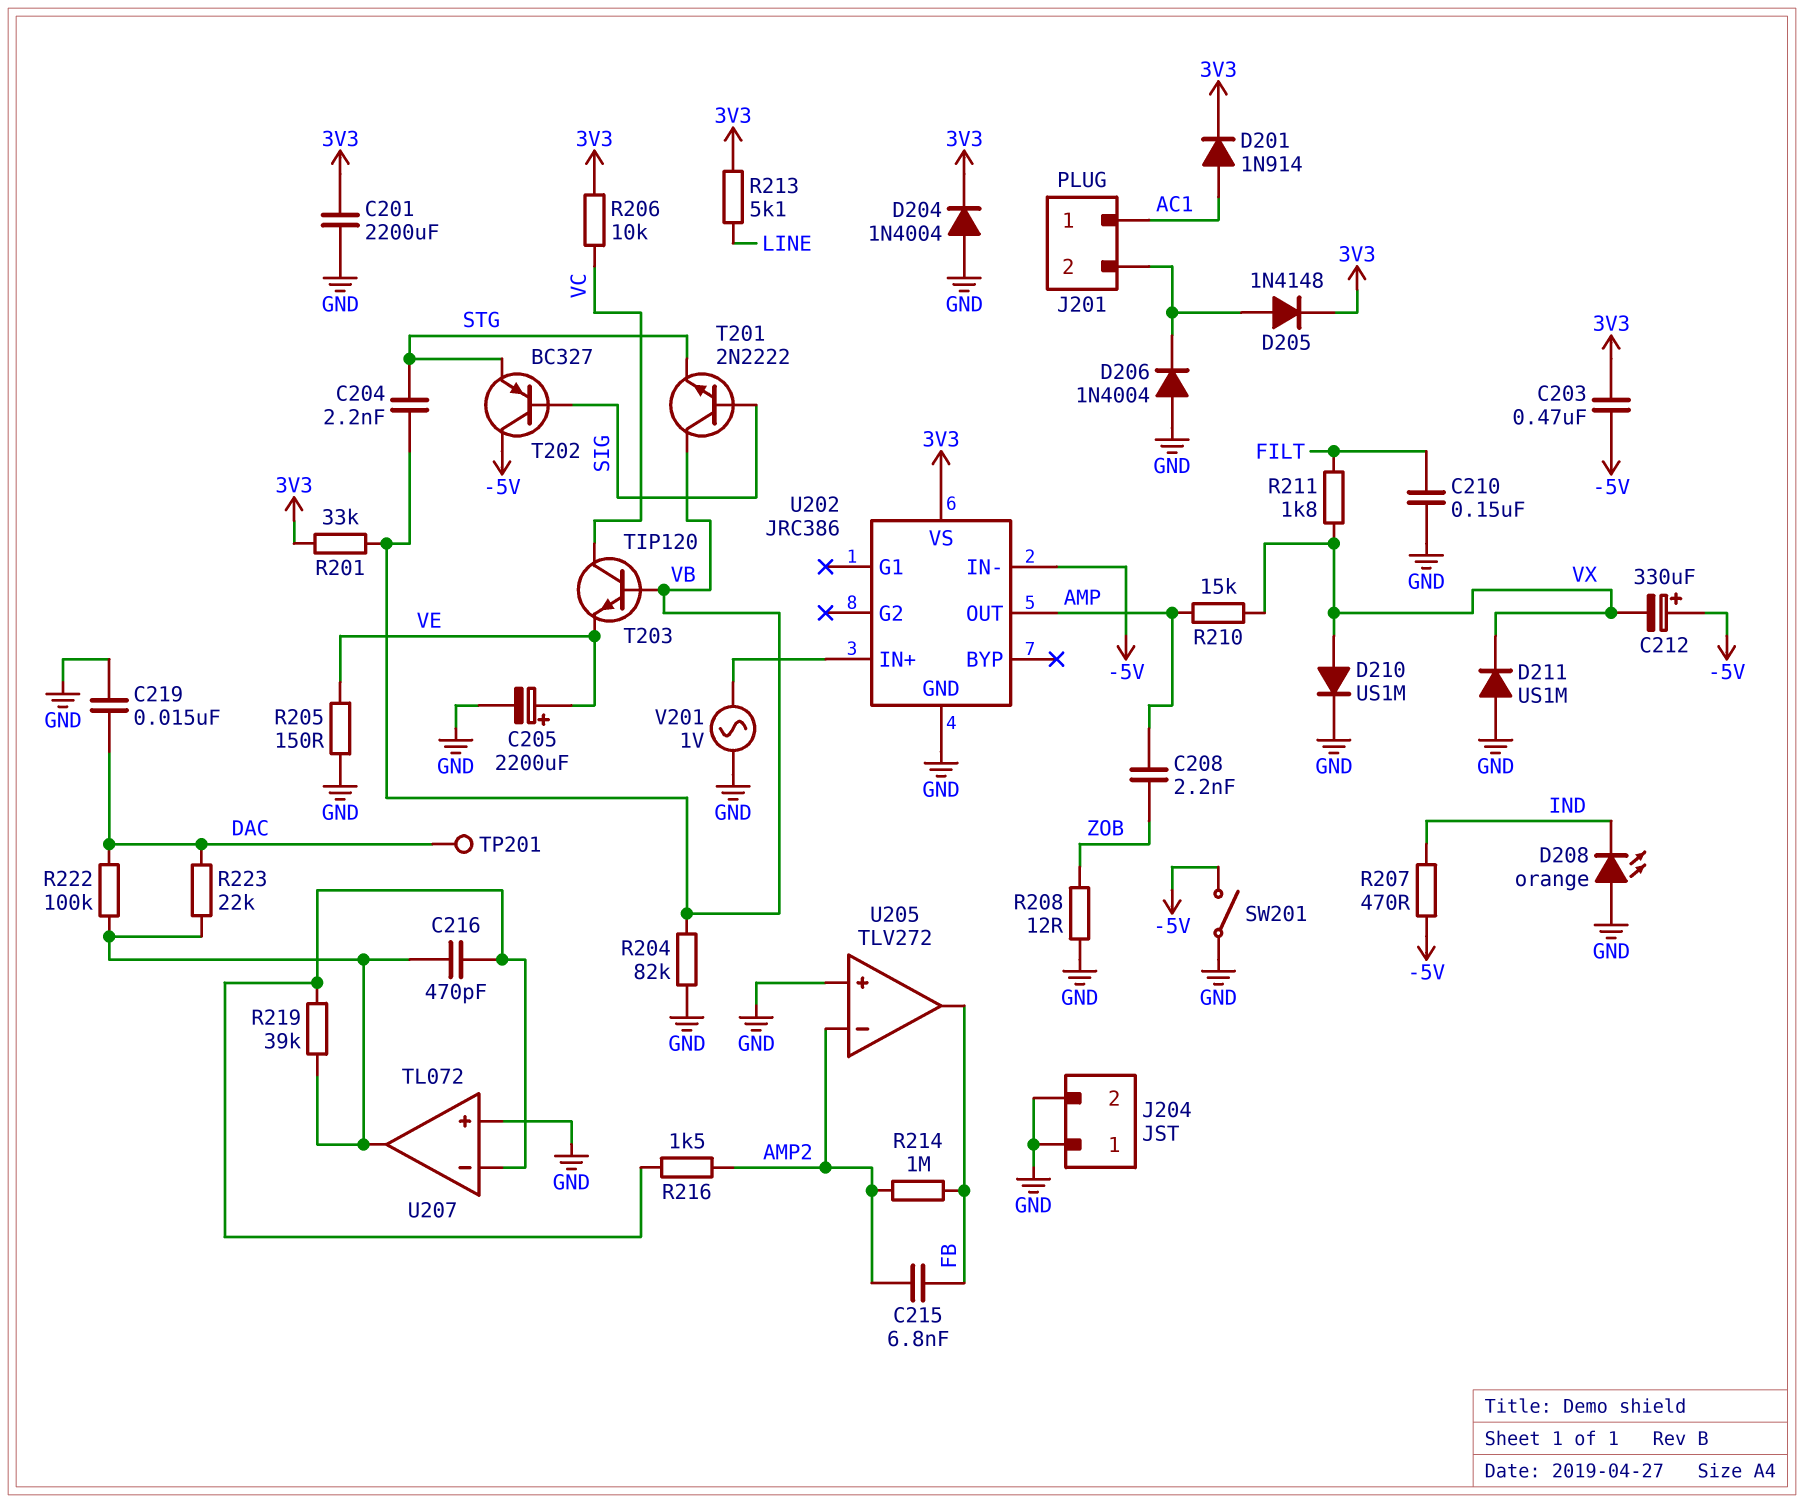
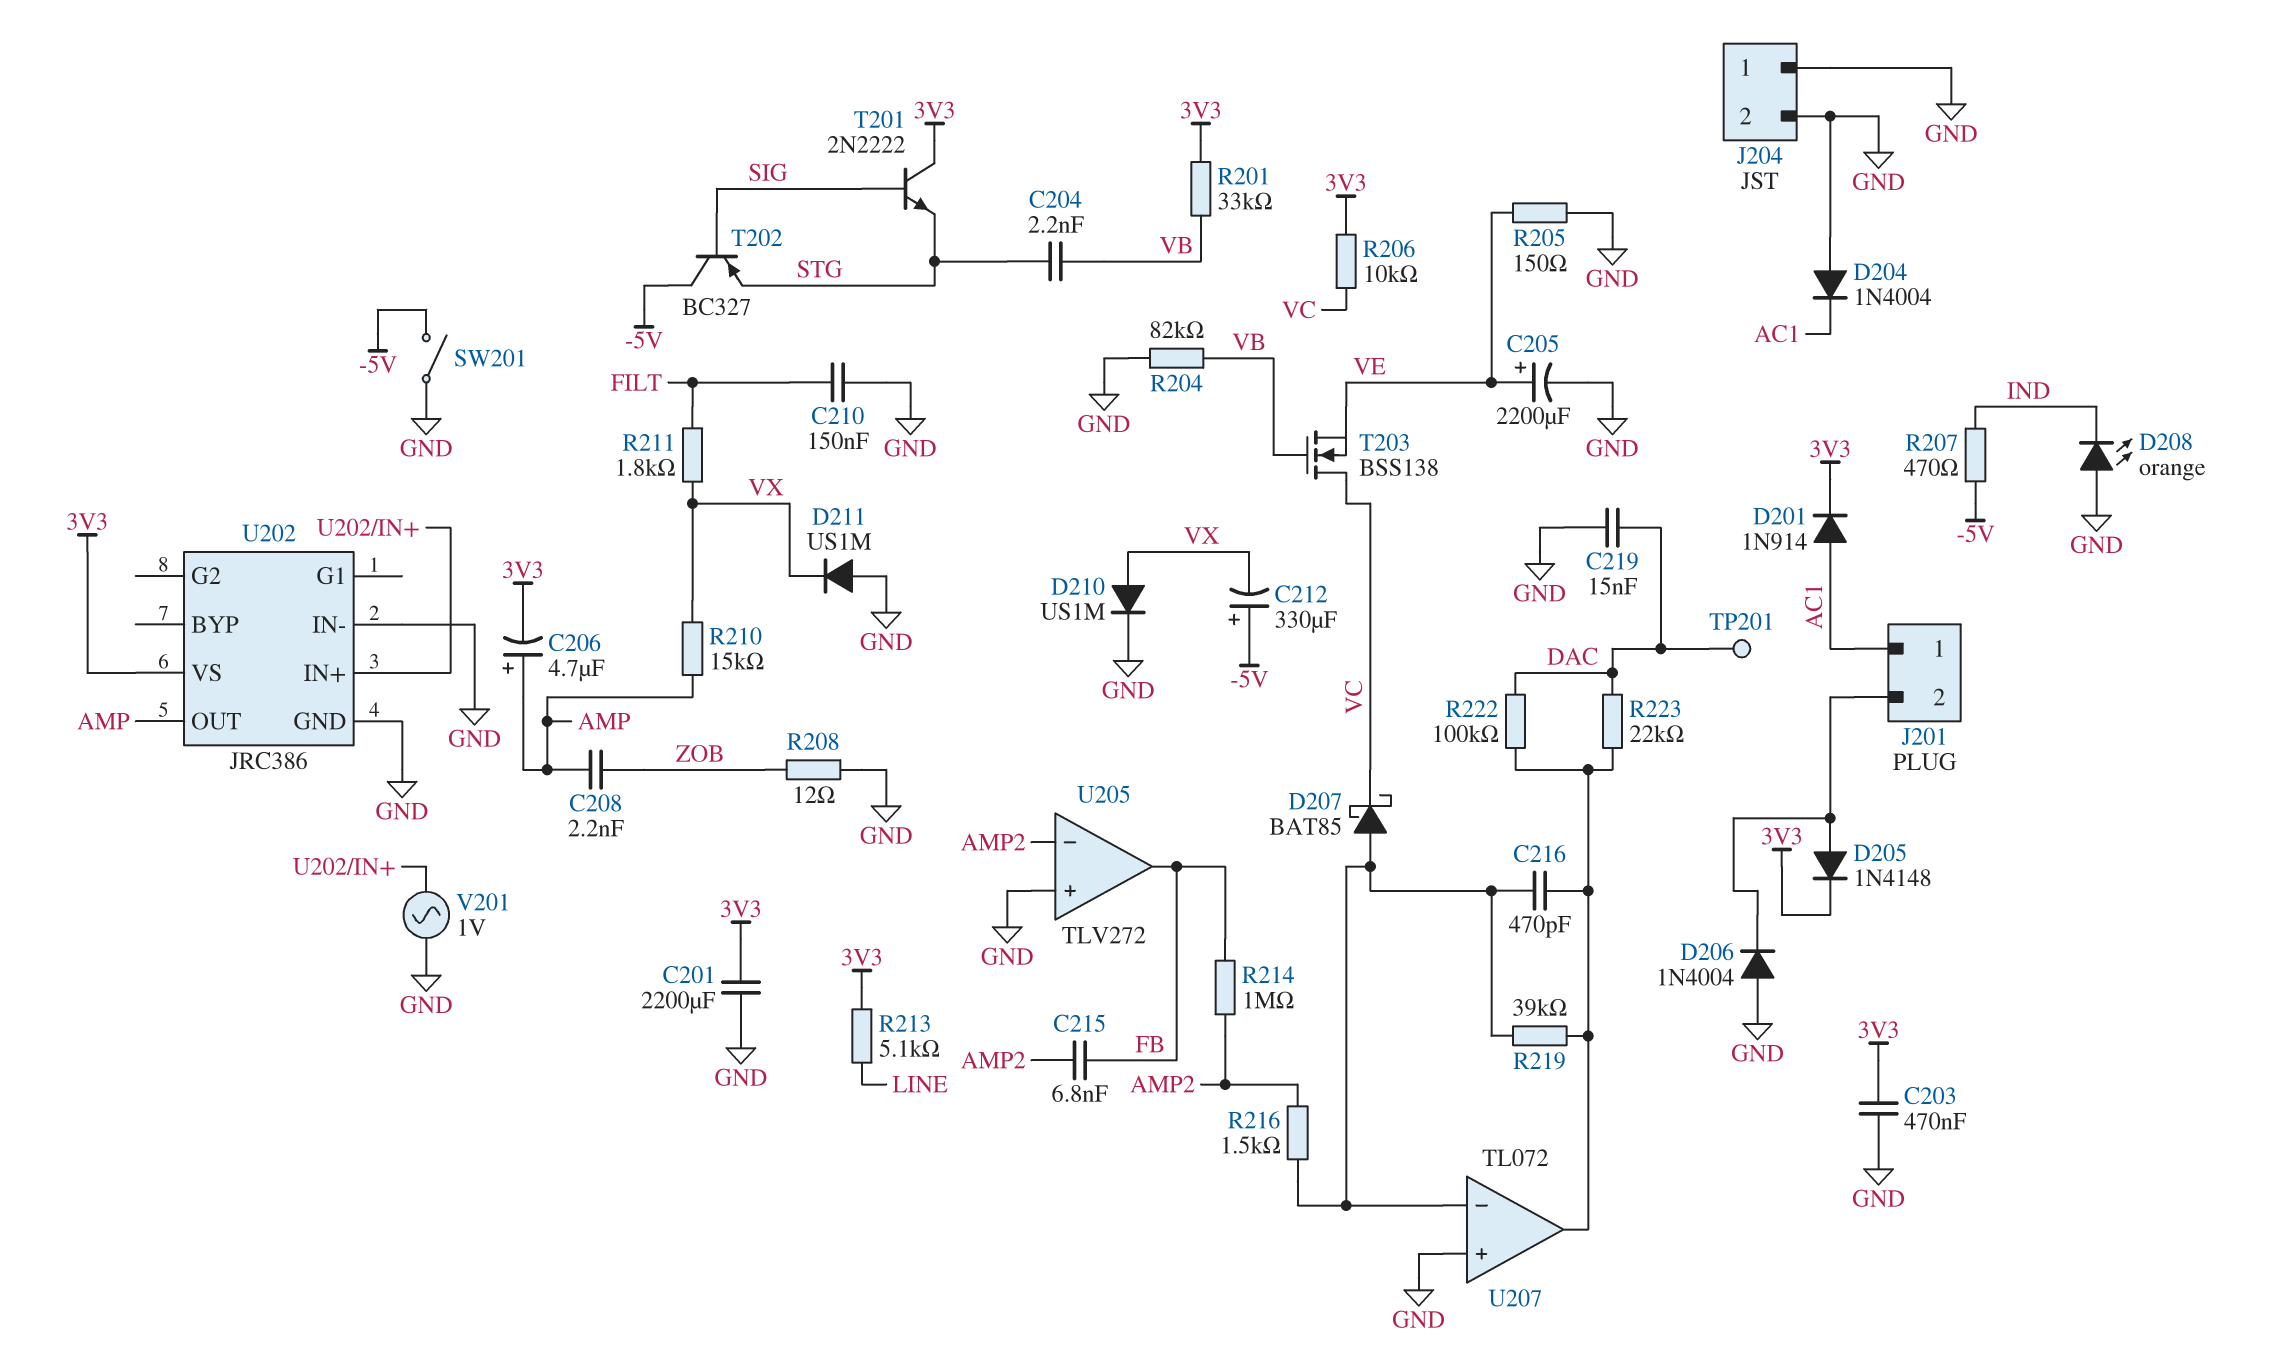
C203: 470nF (-5V, 3V3) -> 470nF (3V3, GND)
C206: none -> 4.7uF (plus AMP, minus 3V3)
D204: diode 1N4004 (A GND, K 3V3) -> diode 1N4004 (A GND, K AC1)
D207: none -> schottky BAT85 (A U207/in-, K VC)
T201: NPN 2N2222 (B SIG, C VB, E STG) -> NPN 2N2222 (B SIG, C 3V3, E STG)
T203: NPN TIP120 (B VB, C VC, E VE) -> NMOS BSS138 (G VB, D VC, S VE)
U202 pin IN-: -5V -> GND

